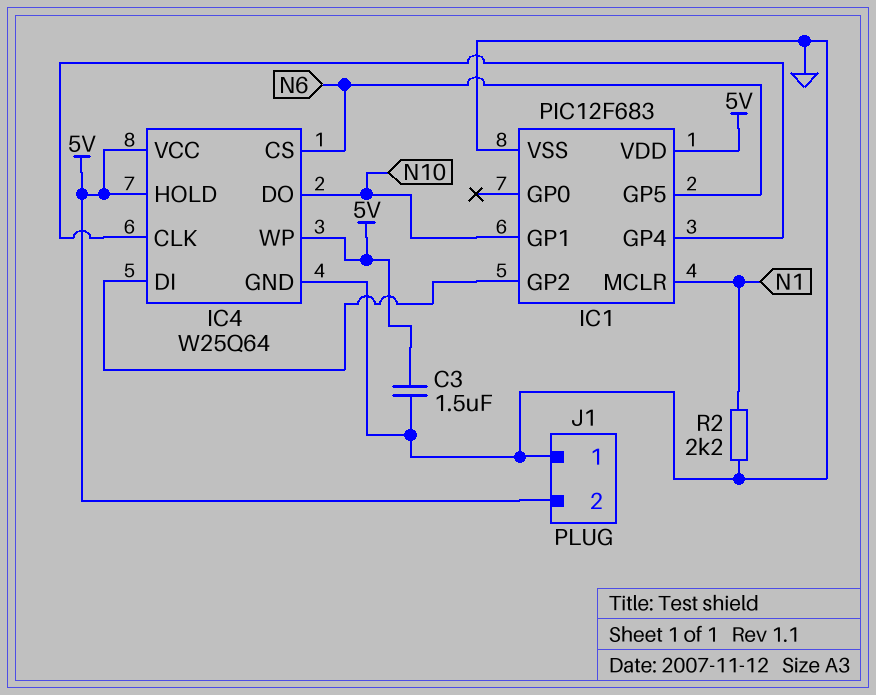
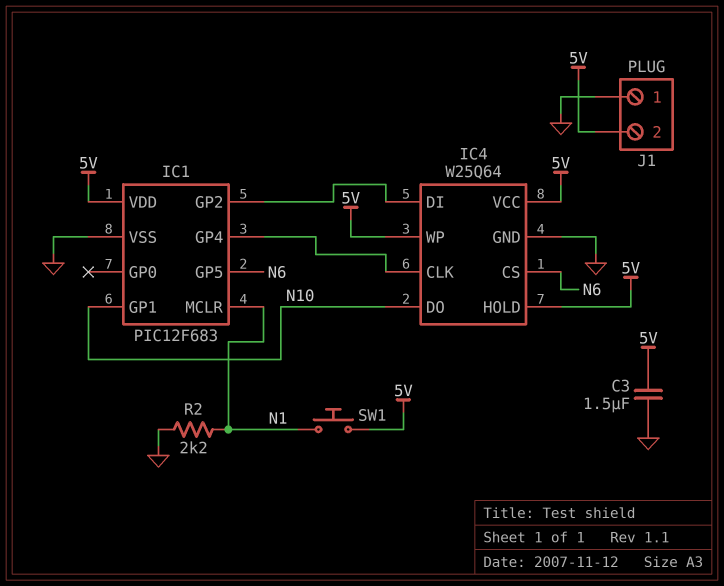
SW1: none -> button (5V, N1)

